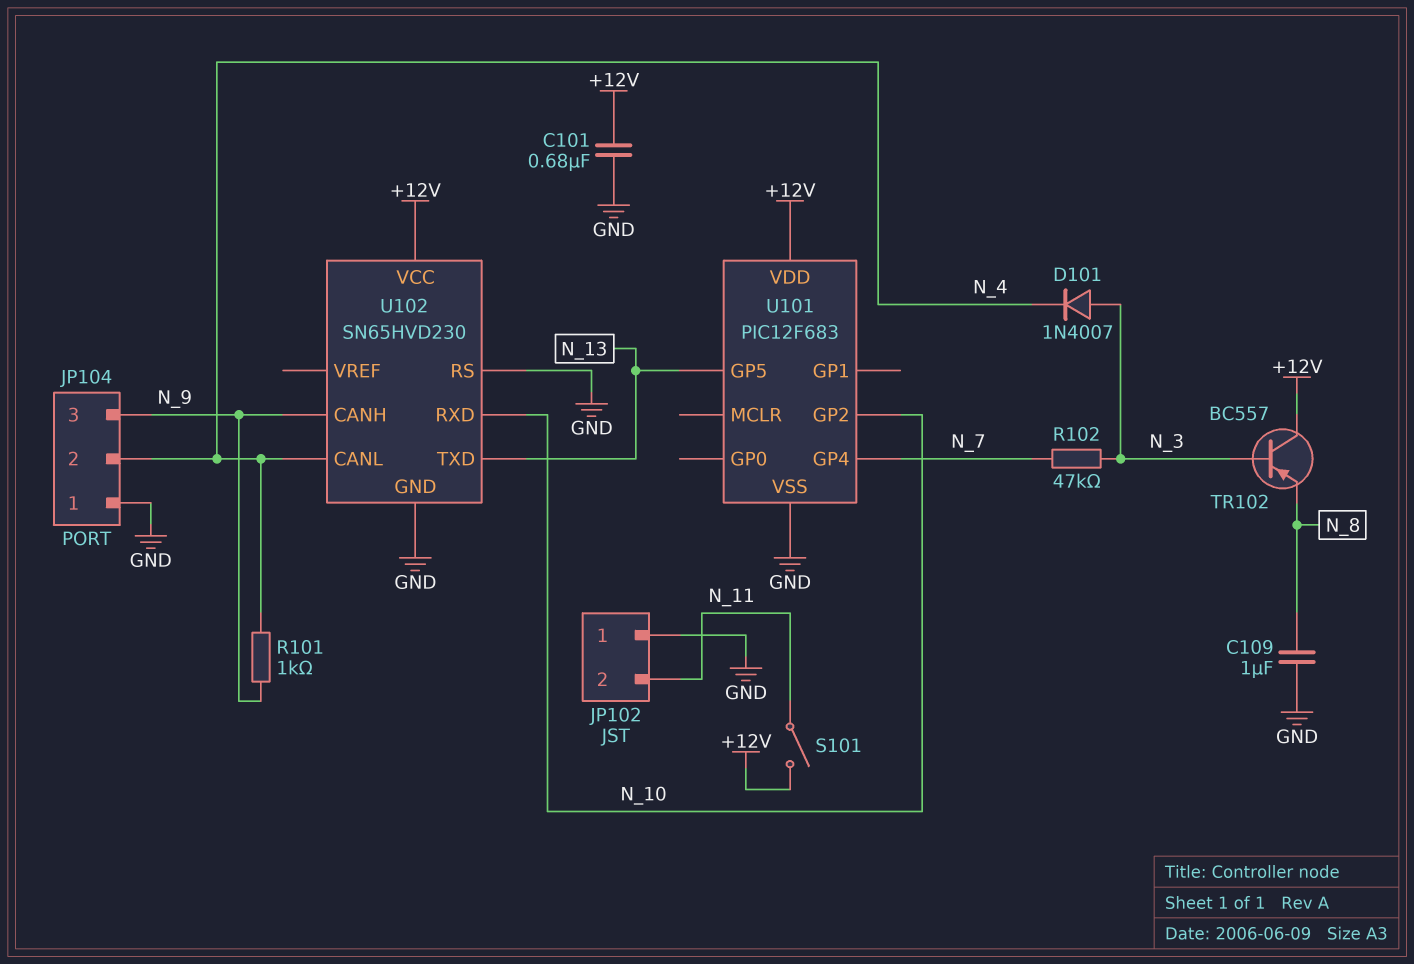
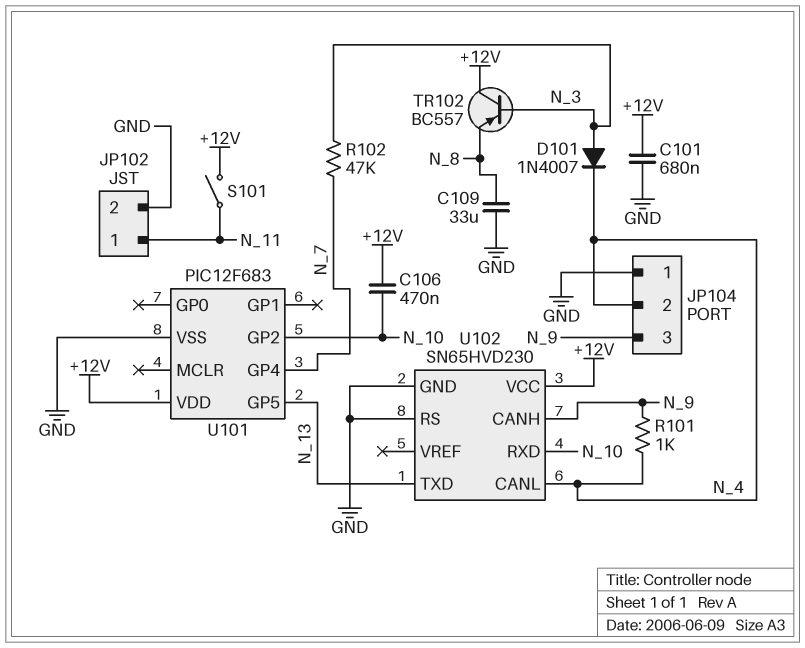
C106: none -> 470nF (+12V, N_10)
C109: 1uF (GND, N_8) -> 33uF (GND, N_8)
JP102 pin 1: GND -> N_11
JP102 pin 2: N_11 -> GND

